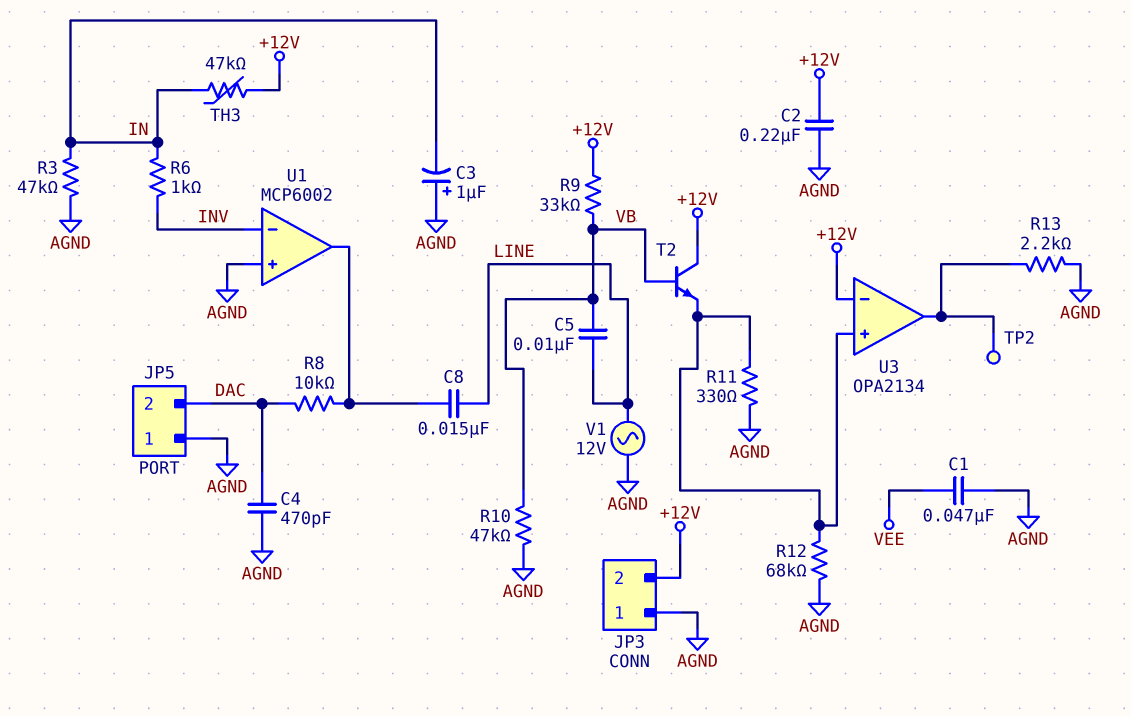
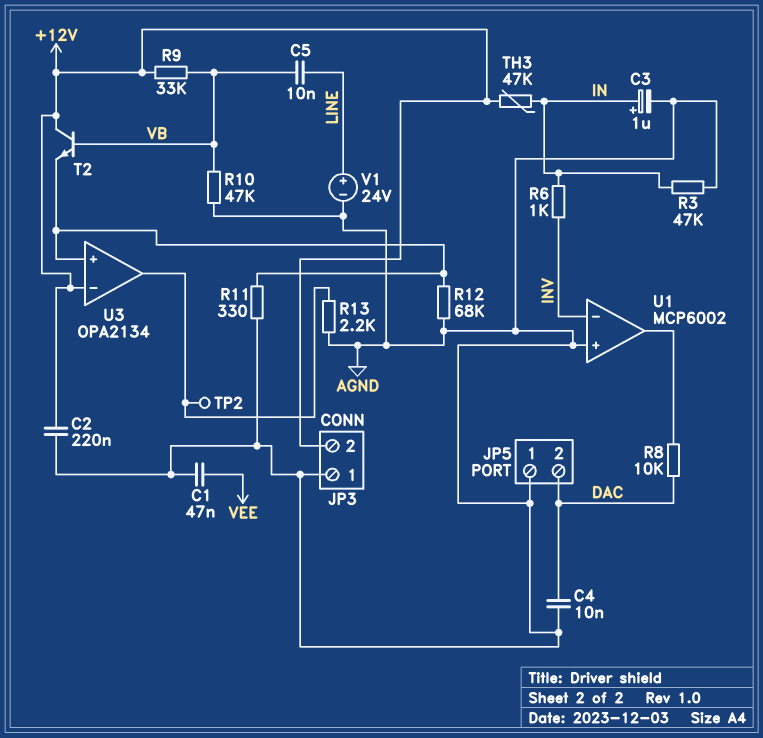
C3: 1uF (plus AGND, minus IN) -> 1uF (plus IN, minus AGND)
C4: 470pF (AGND, DAC) -> 10nF (AGND, DAC)
C8: 15nF (LINE, U1/out) -> none
V1: AC 12V (AGND, LINE) -> 24V (plus LINE, minus AGND)

